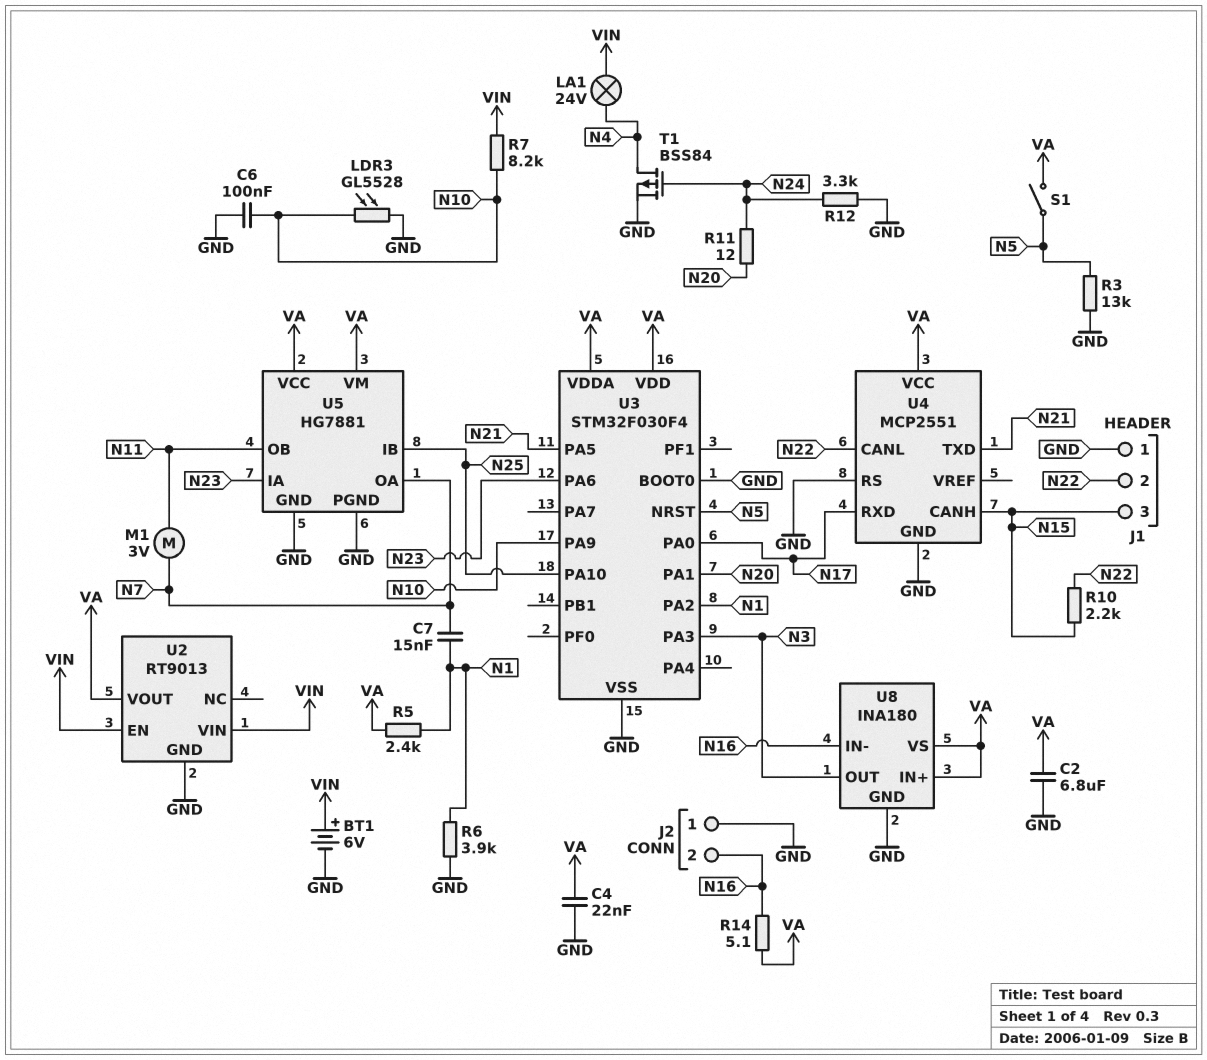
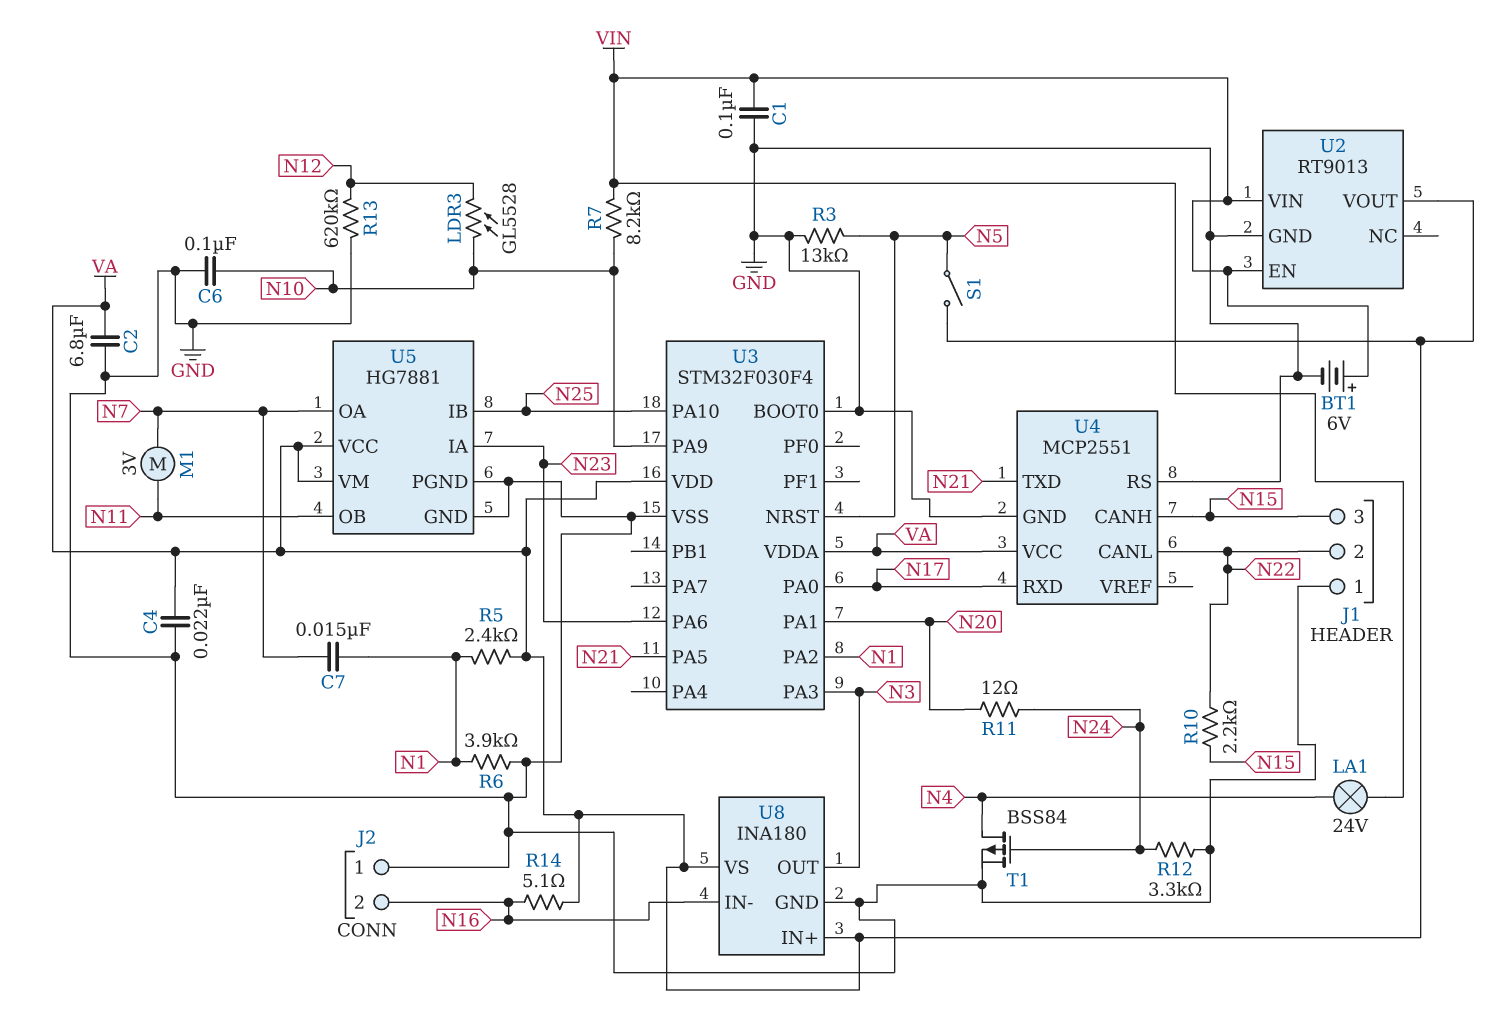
C1: none -> 100nF (GND, VIN)
LDR3: GL5528 (GND, N10) -> GL5528 (N10, N12)
R13: none -> 620k (GND, N12)

